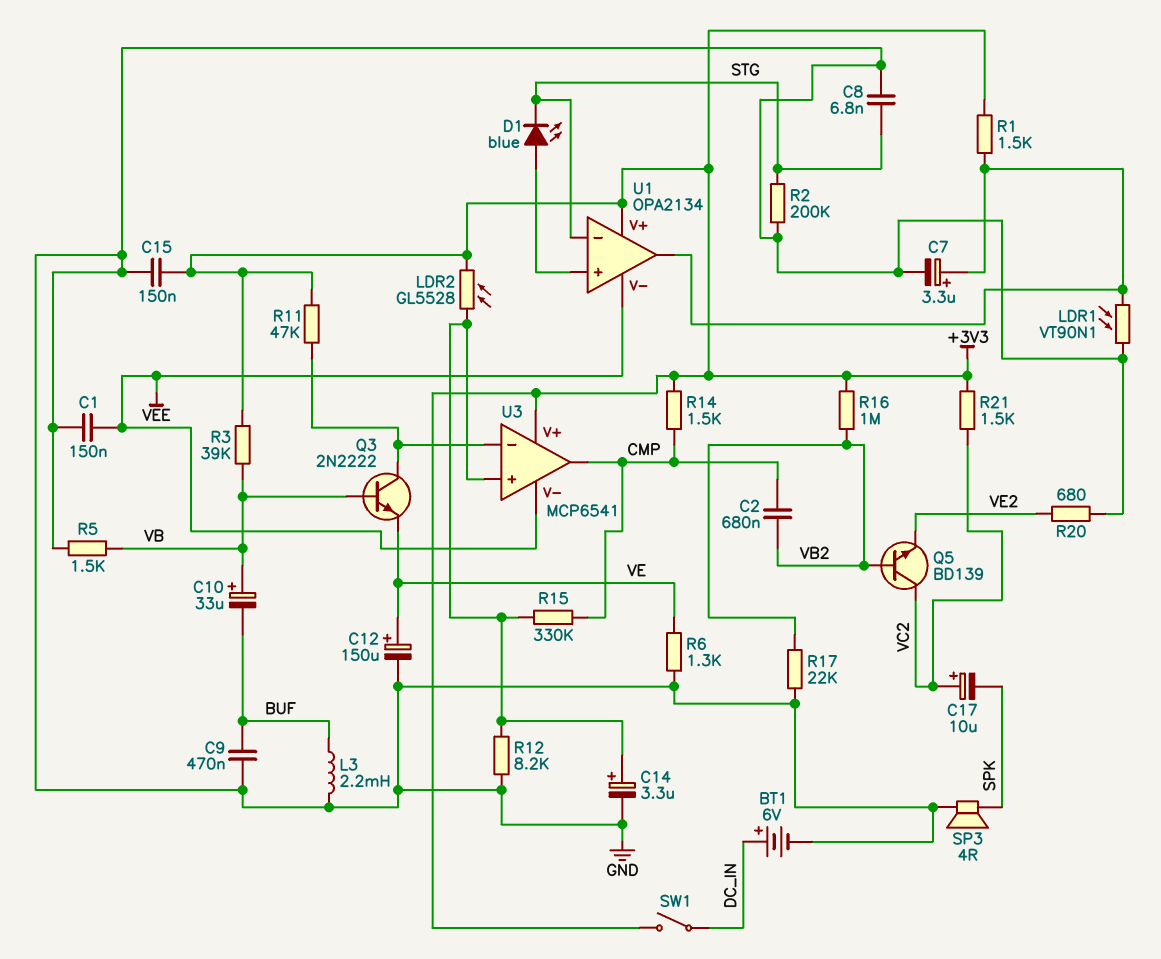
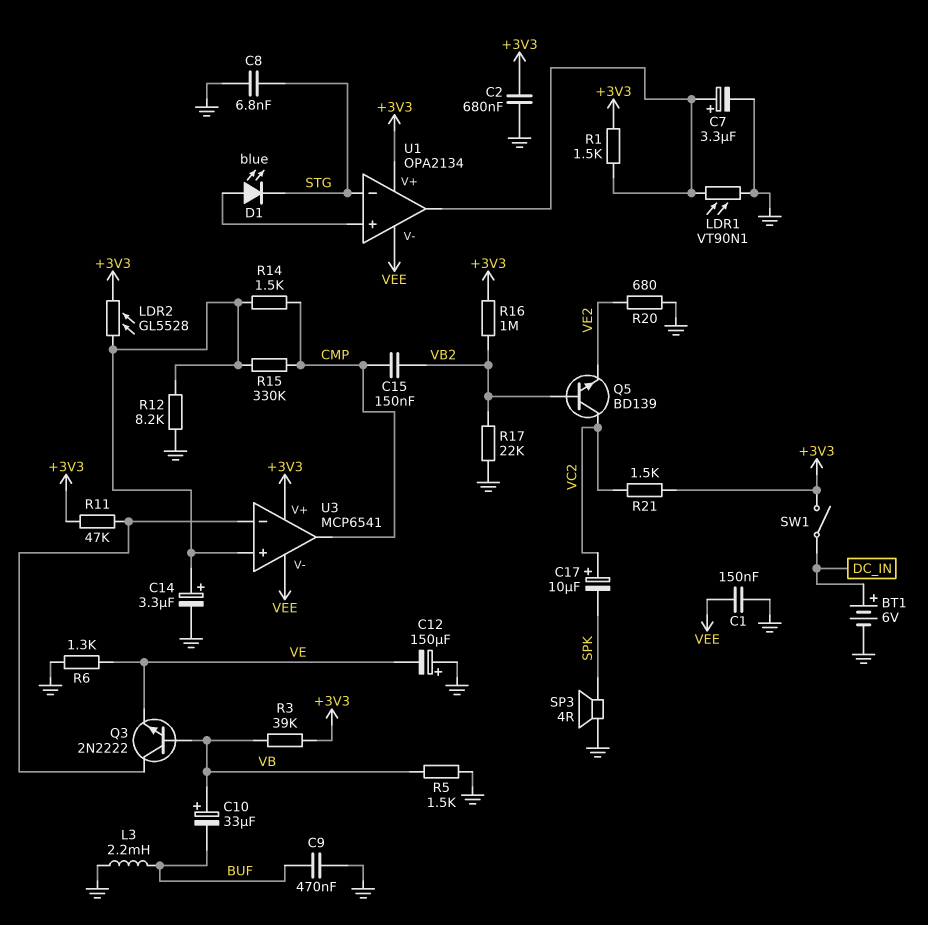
C2: 680nF (CMP, VB2) -> 680nF (+3V3, GND)
C12: 150uF (plus VE, minus GND) -> 150uF (plus GND, minus VE)
C15: 150nF (+3V3, GND) -> 150nF (CMP, VB2)
R2: 200k (GND, STG) -> none
R14: 1.5k (+3V3, CMP) -> 1.5k (CMP, U3/in+)

